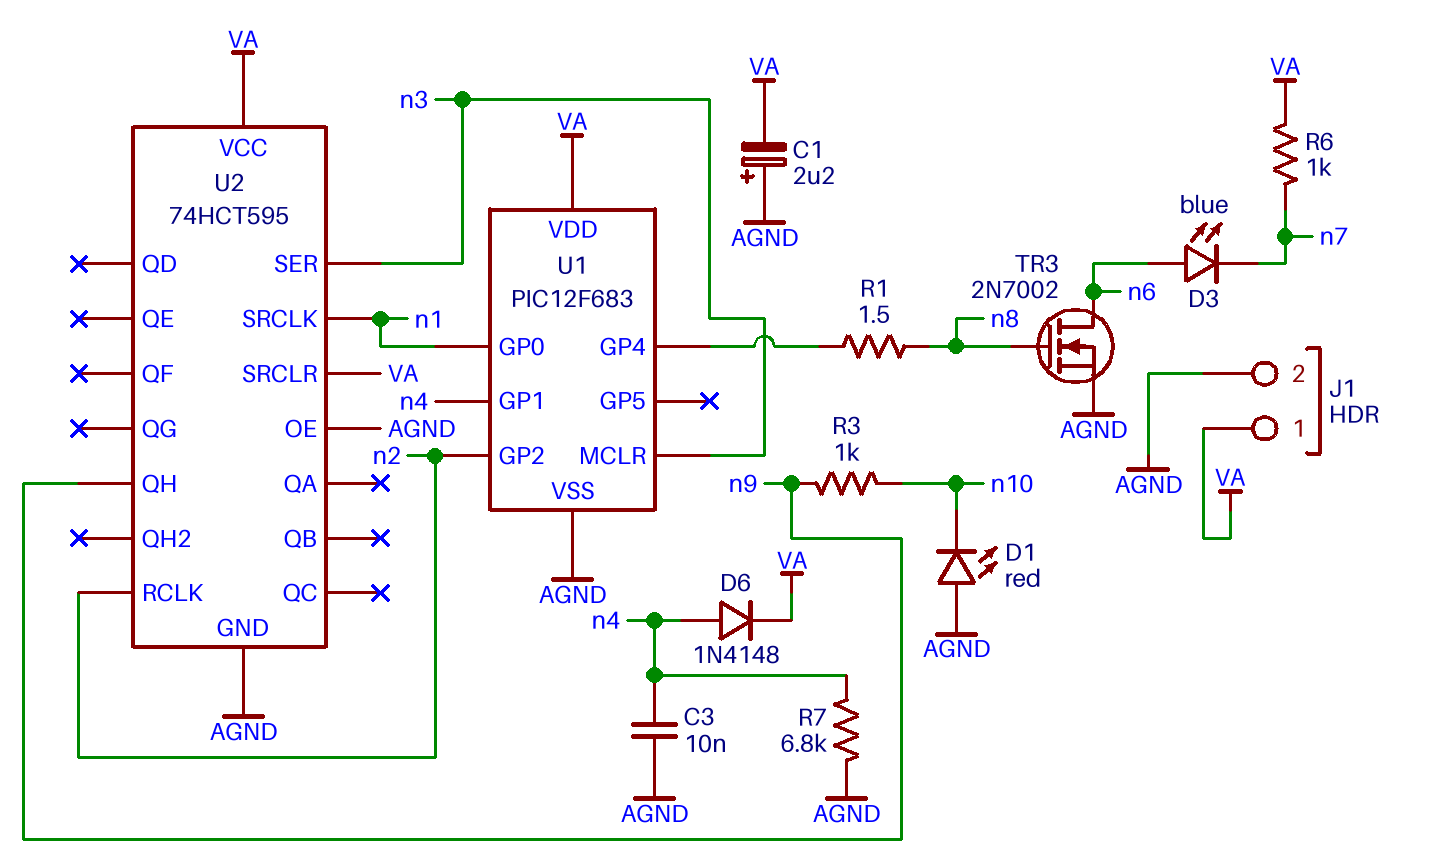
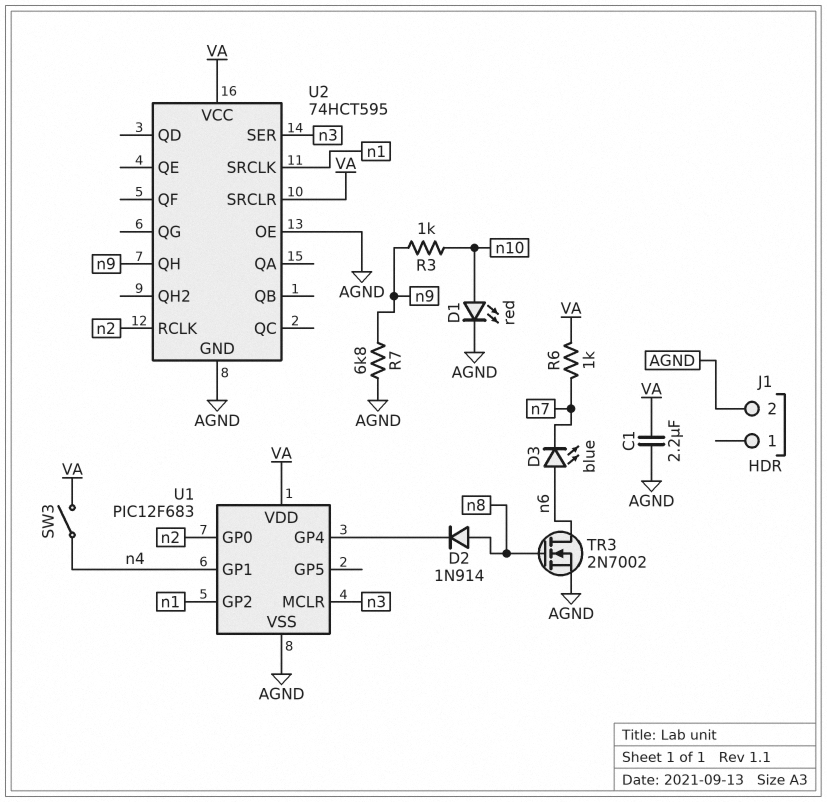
C1: 2.2uF (plus AGND, minus VA) -> 2.2uF (AGND, VA)
C3: 10nF (AGND, n4) -> none
D1: LED red (A AGND, K n10) -> LED red (A n10, K AGND)
D2: none -> diode 1N914 (A n8, K U1/GP4)
D6: diode 1N4148 (A n4, K VA) -> none
J1 pin 1: VA -> none
R1: 1.5 (U1/GP4, n8) -> none
R7: 6.8k (AGND, n4) -> 6.8k (AGND, n9)
SW3: none -> switch (VA, n4)
U1 pin GP0: n1 -> n2
U1 pin GP2: n2 -> n1

